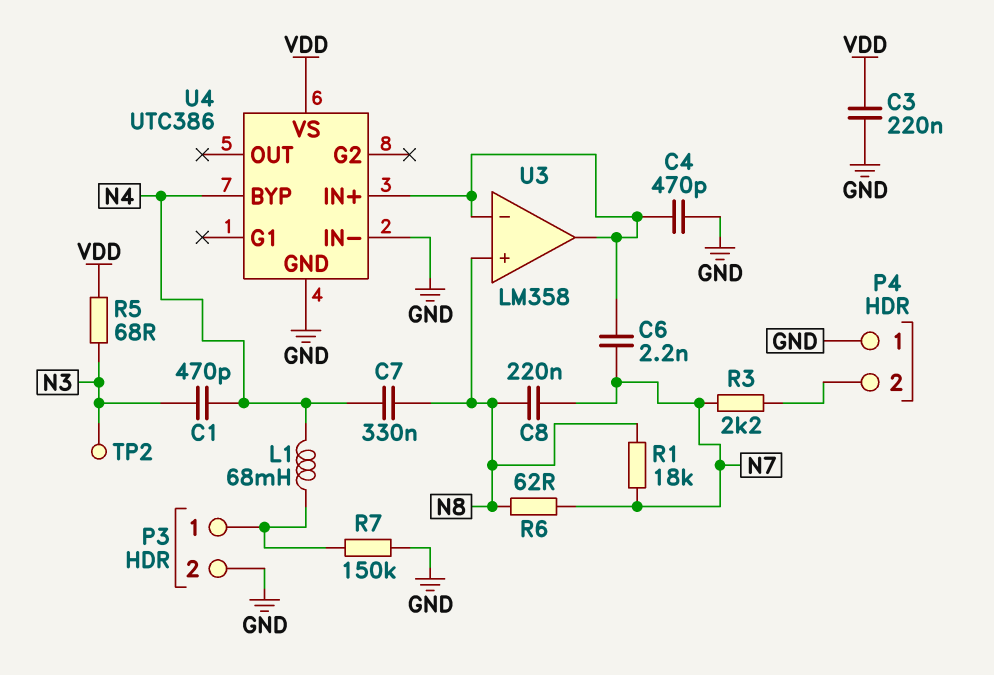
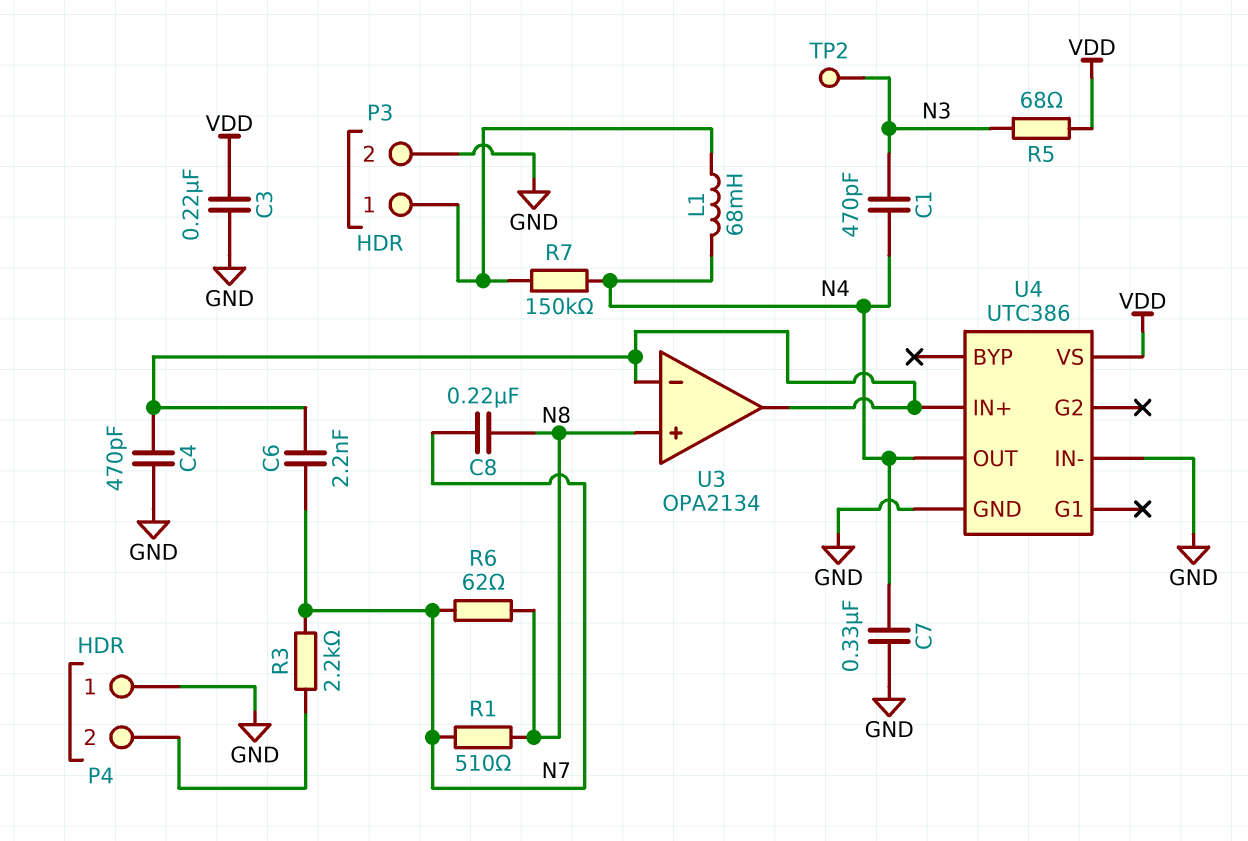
C7: 330nF (N4, N8) -> 330nF (GND, N4)
R1: 18k (N7, N8) -> 510 (N7, N8)
R7: 150k (GND, P3/1) -> 150k (N4, P3/1)
U3: LM358 -> OPA2134
U4 pin BYP: N4 -> none
U4 pin OUT: none -> N4

